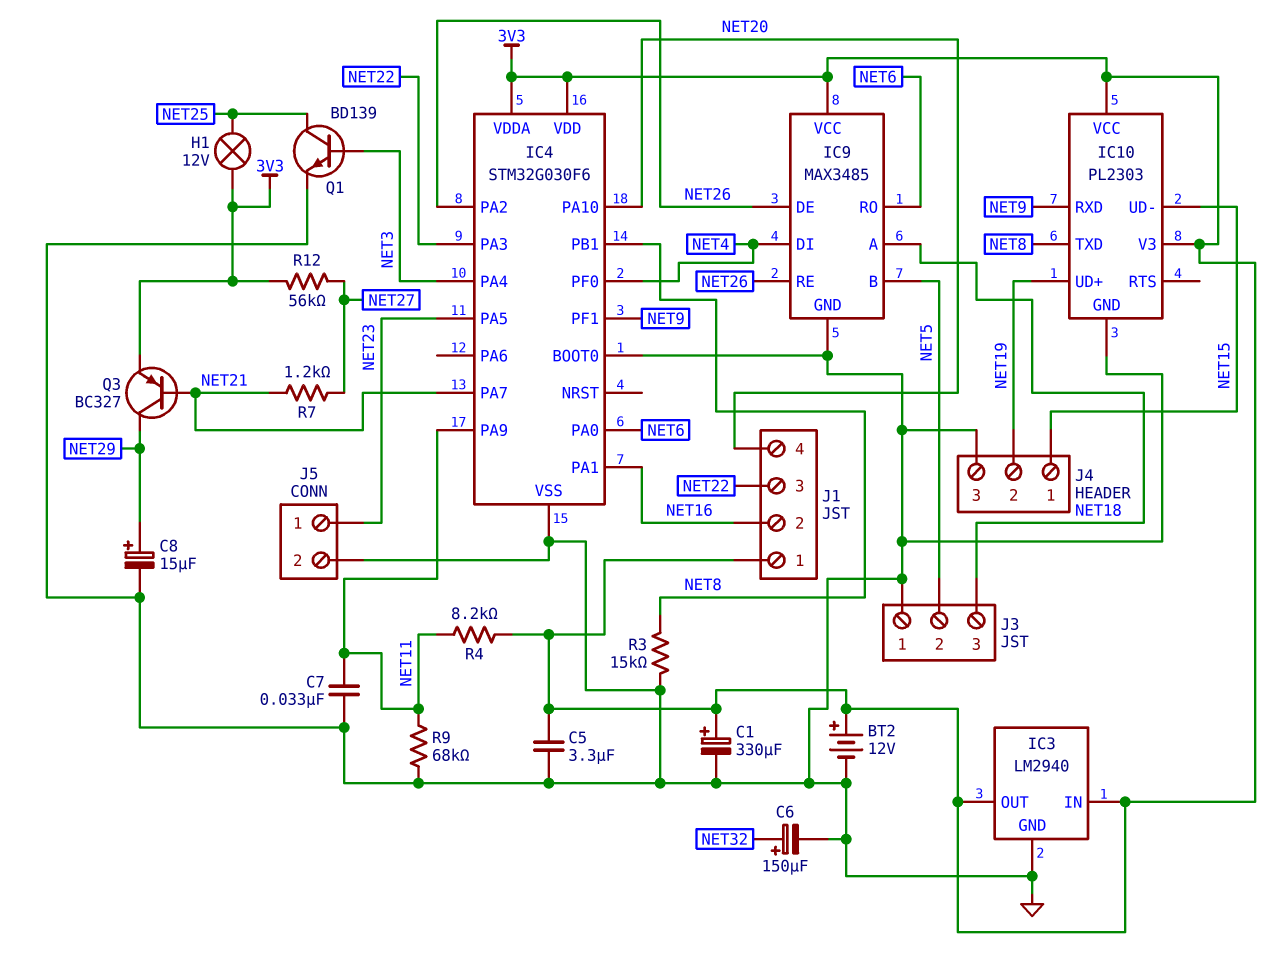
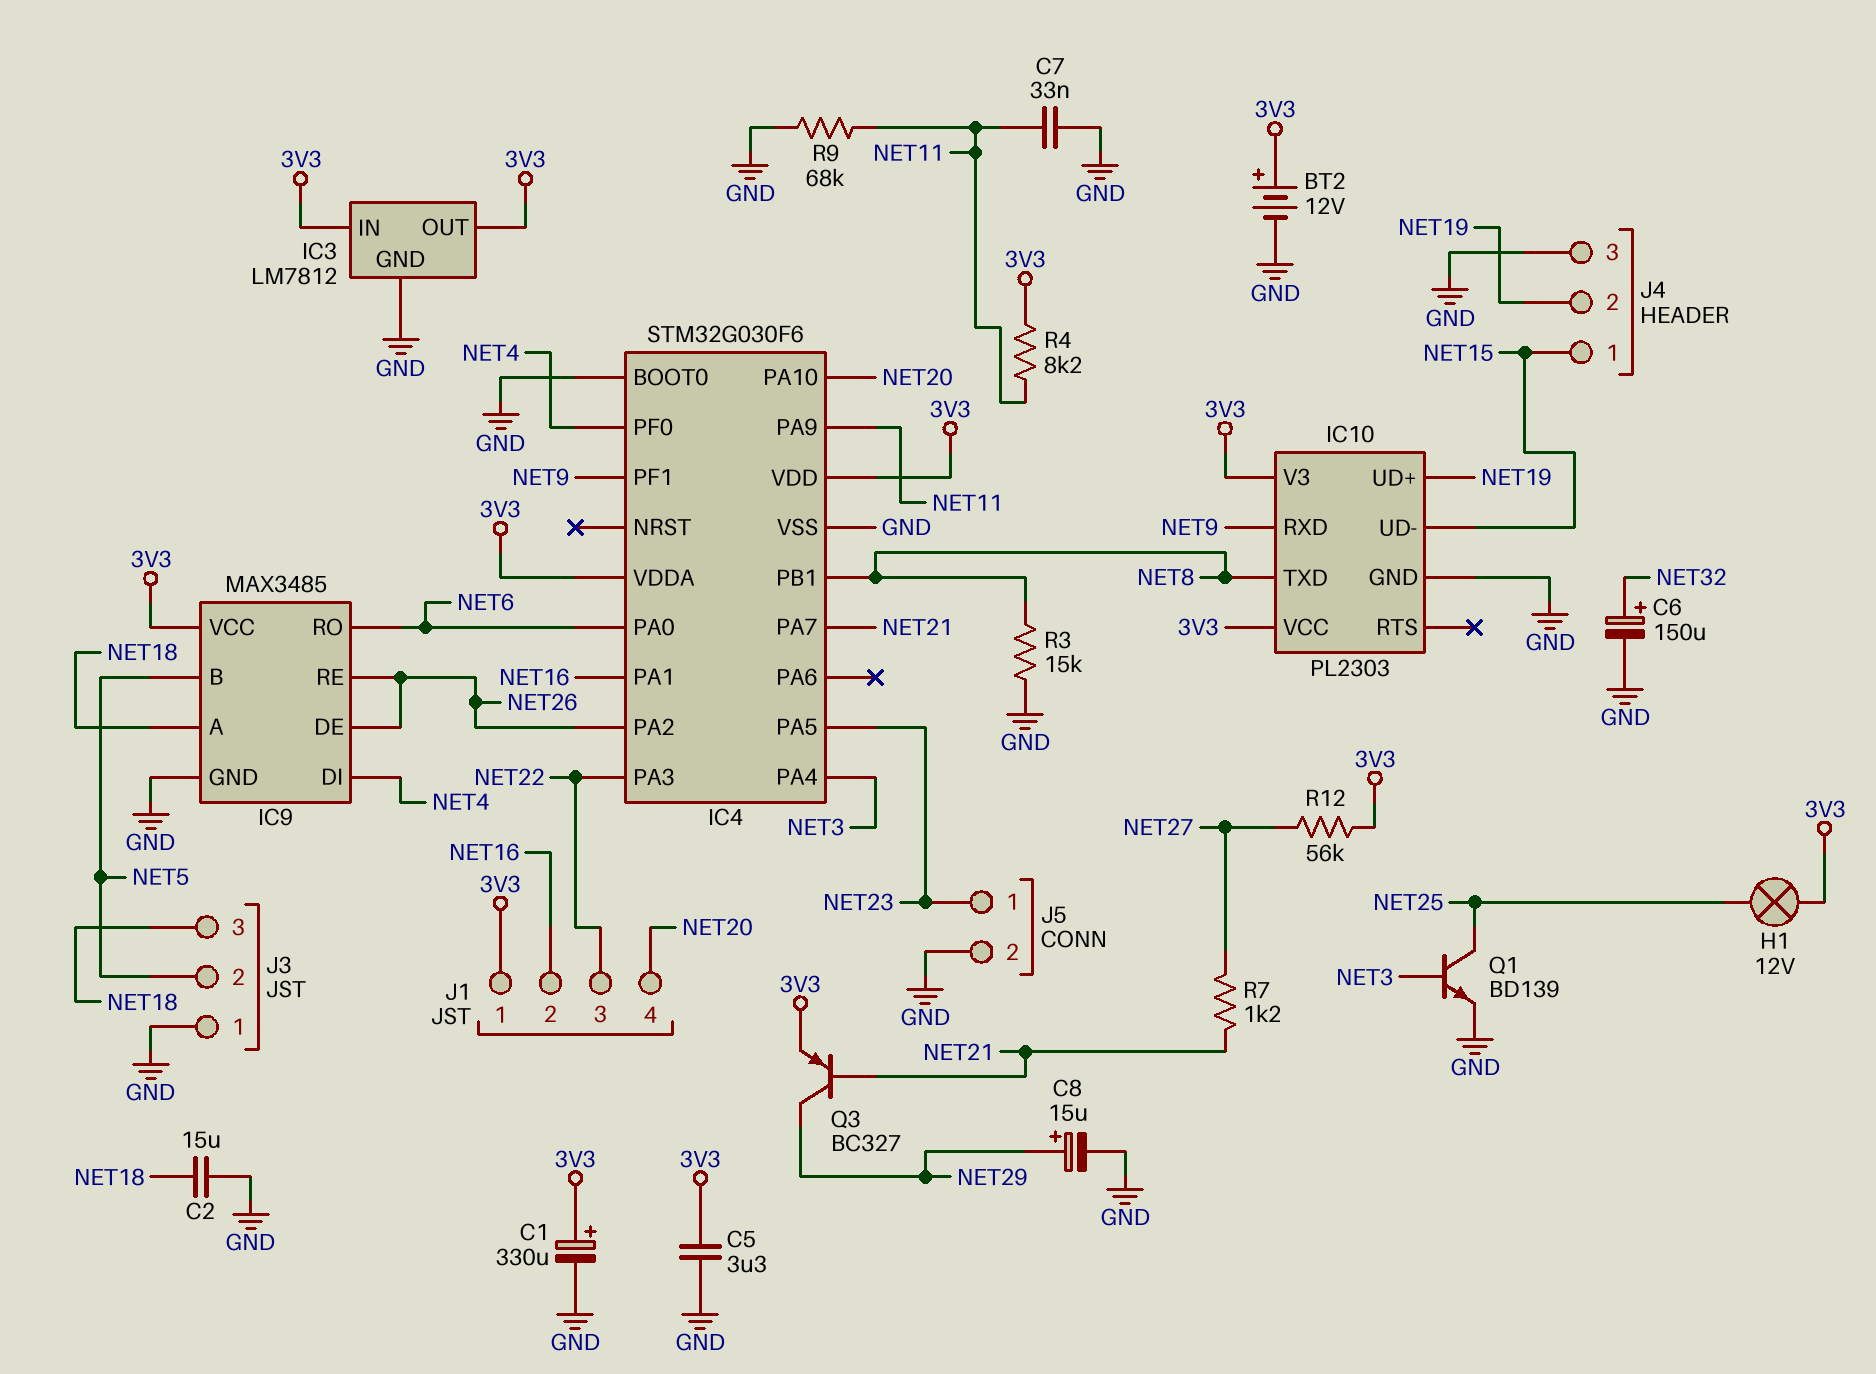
C2: none -> 15uF (GND, NET18)
IC3: LM2940 -> LM7812

